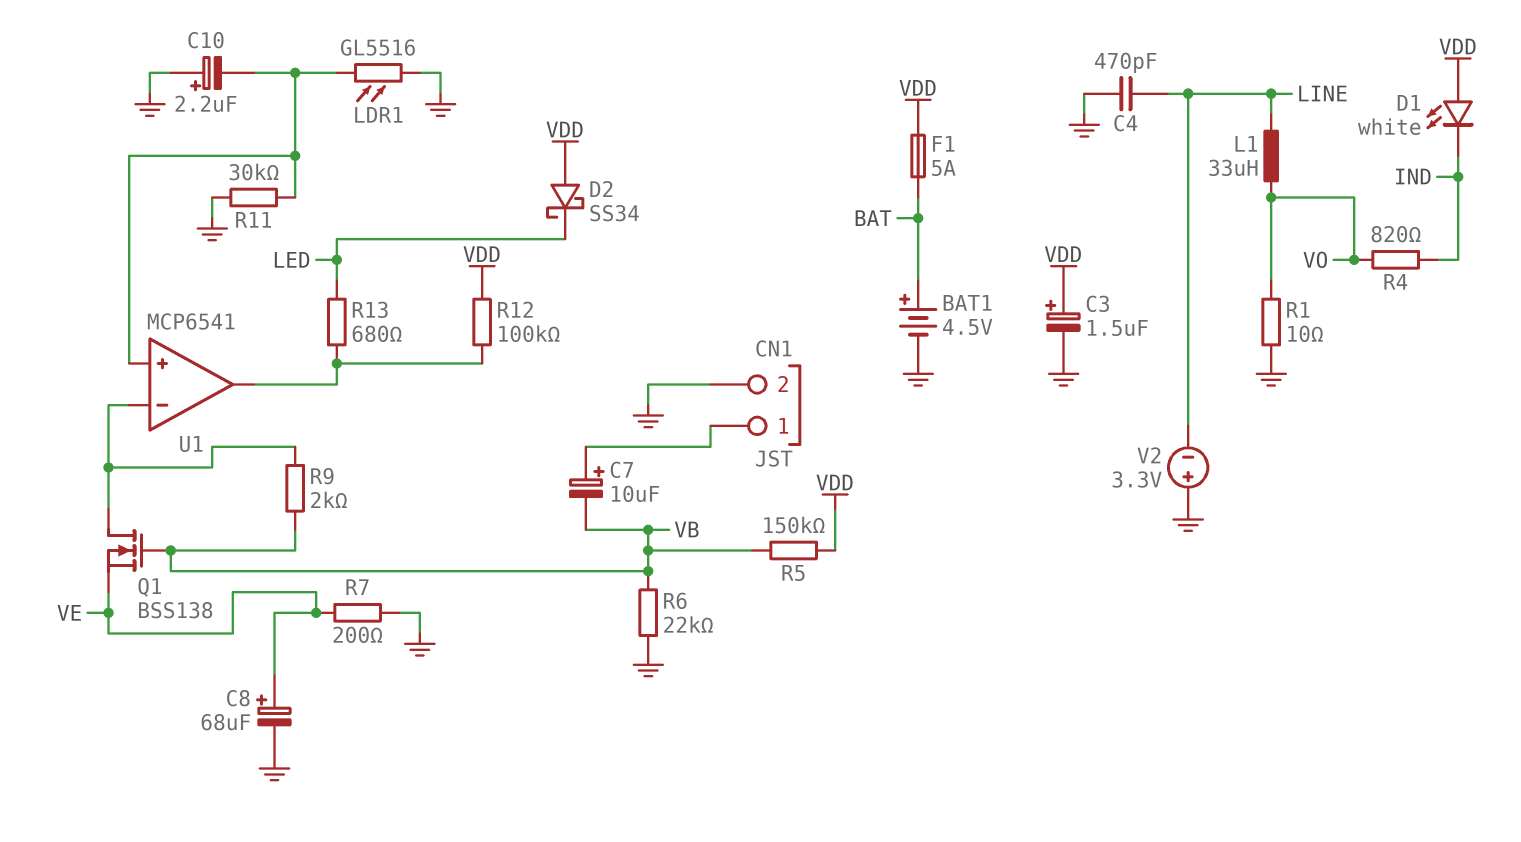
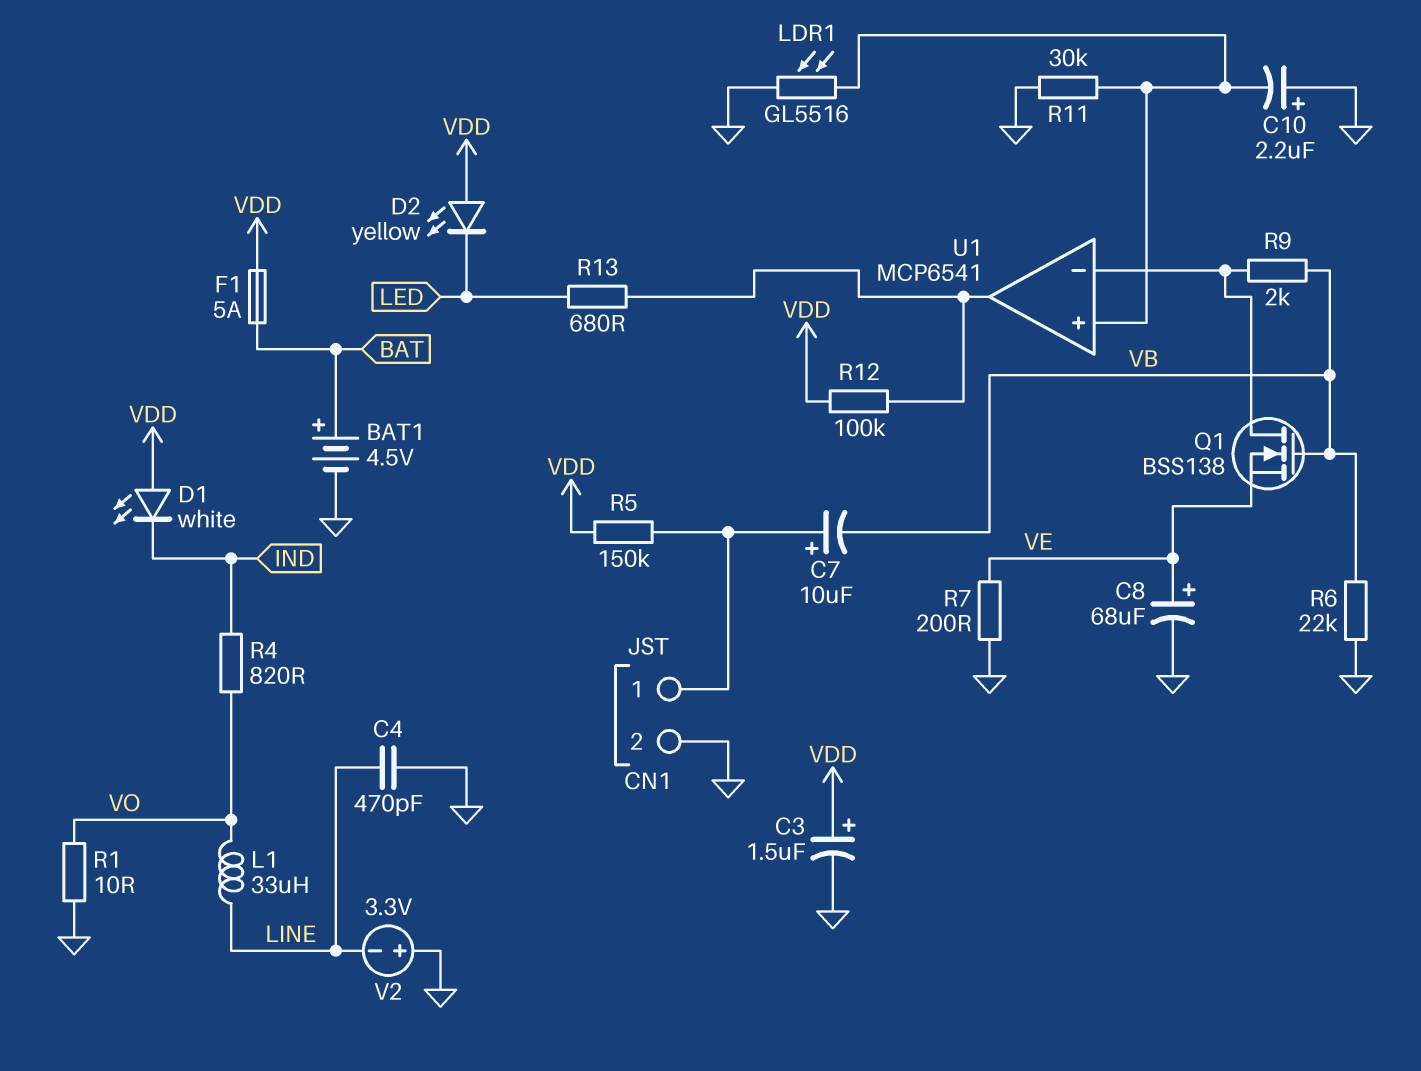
D2: schottky SS34 (A VDD, K LED) -> LED yellow (A VDD, K LED)
R5: 150k (VB, VDD) -> 150k (CN1/1, VDD)

